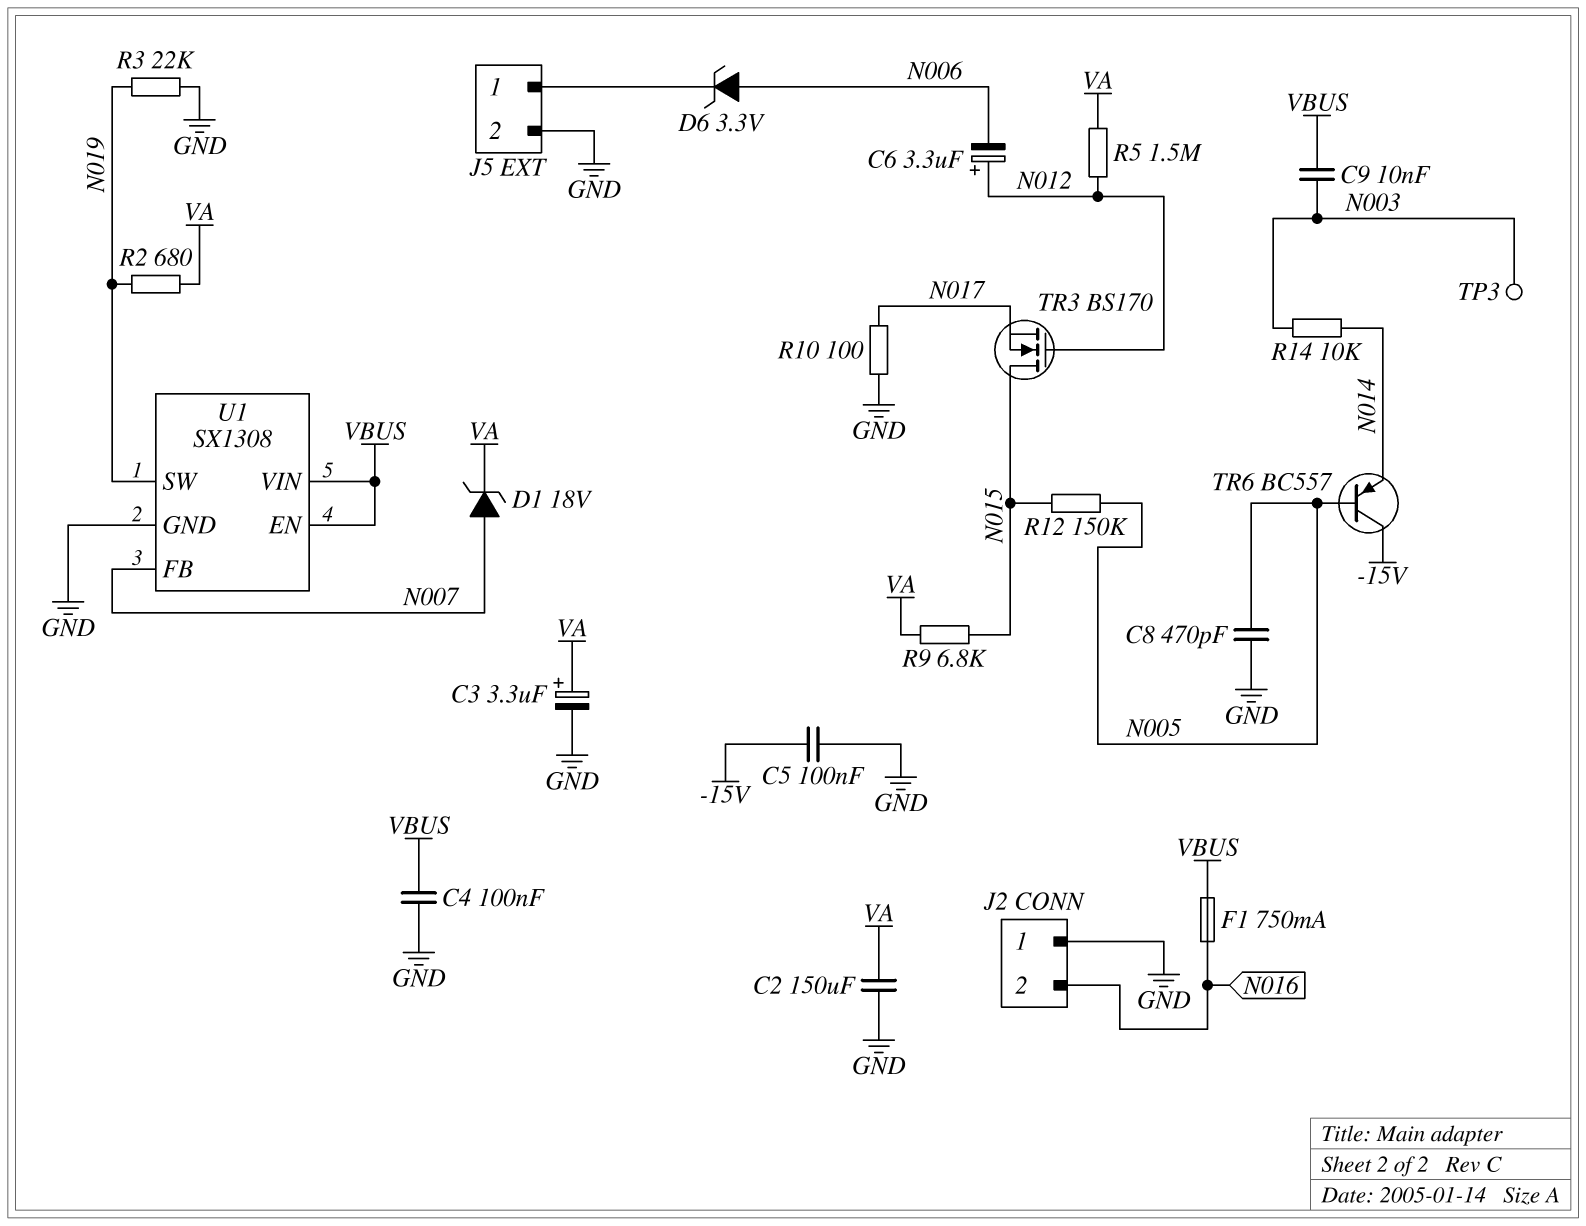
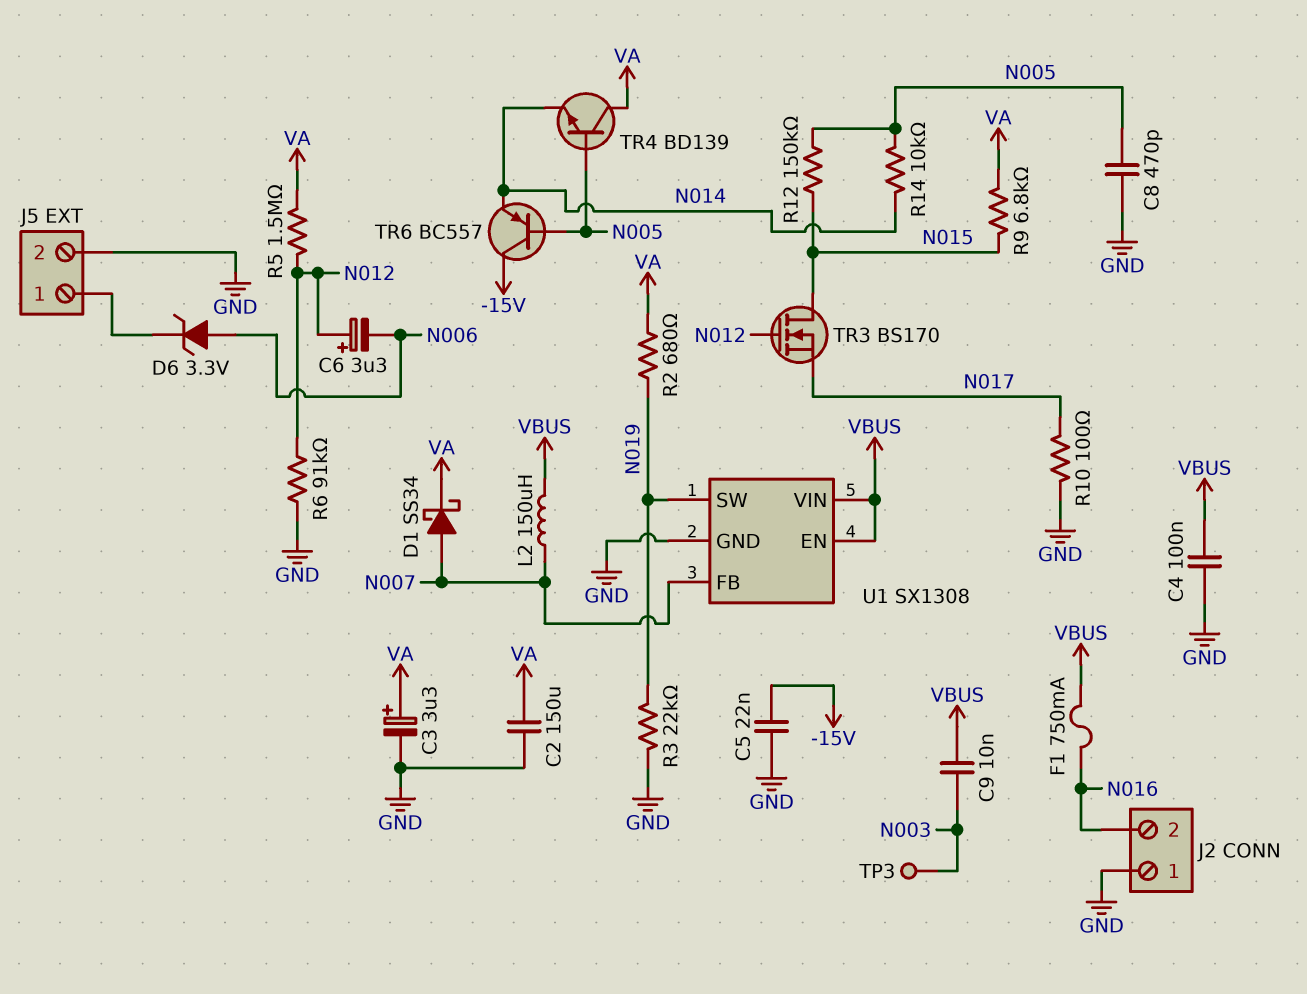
C5: 100nF (-15V, GND) -> 22nF (-15V, GND)
D1: zener 18V (A N007, K VA) -> schottky SS34 (A N007, K VA)
L2: none -> 150uH (N007, VBUS)
R6: none -> 91k (GND, N012)
R14: 10k (N003, N014) -> 10k (N005, N014)
TR4: none -> NPN BD139 (B N005, C VA, E N014)

